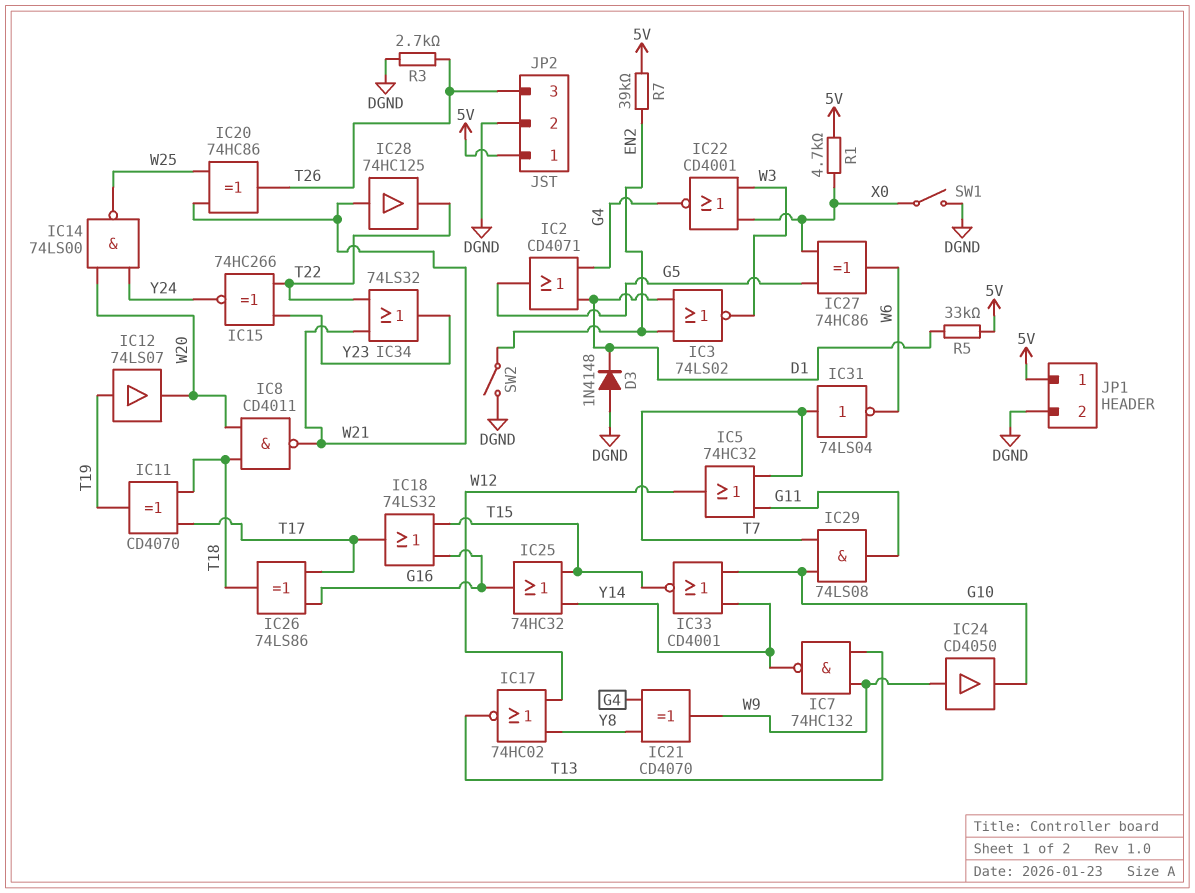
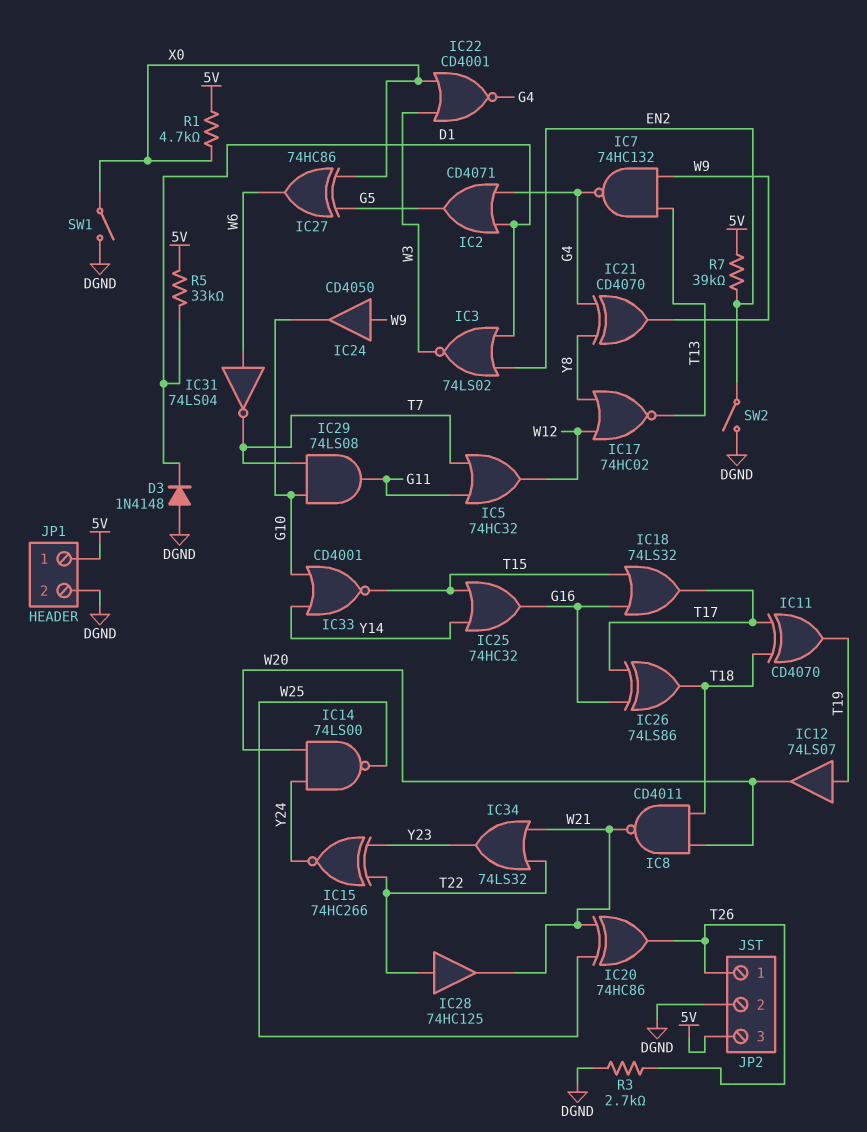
IC7: NAND 74HC132 (in T13, in W9, out Y14) -> NAND 74HC132 (in T13, in W9, out G4)
IC28: buffer 74HC125 (in W21, out T22) -> buffer 74HC125 (in T22, out W21)
IC31: NOT 74LS04 (in T7, out W6) -> NOT 74LS04 (in W6, out T7)
JP2 pin 1: 5V -> T26
JP2 pin 3: T26 -> 5V

